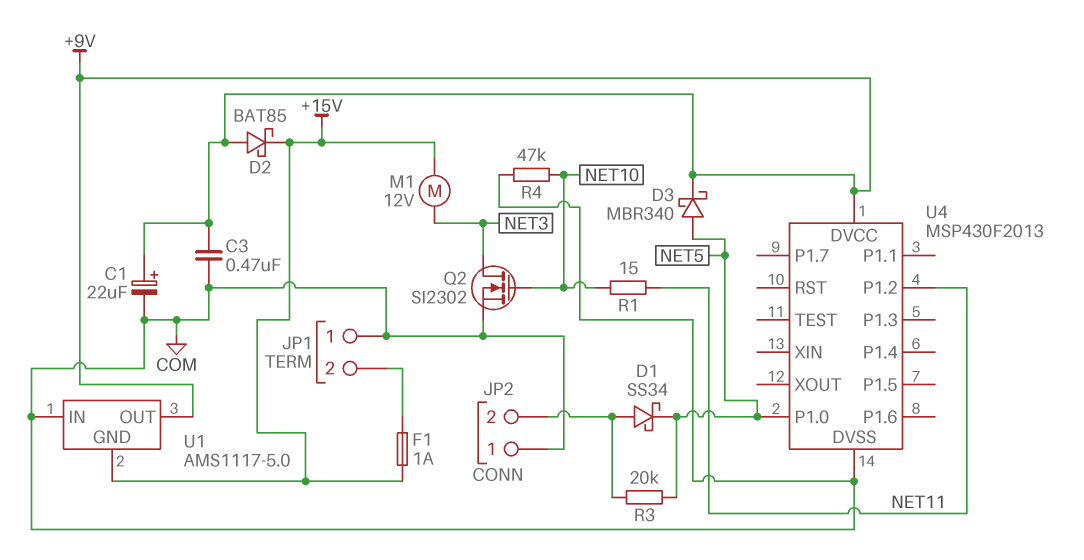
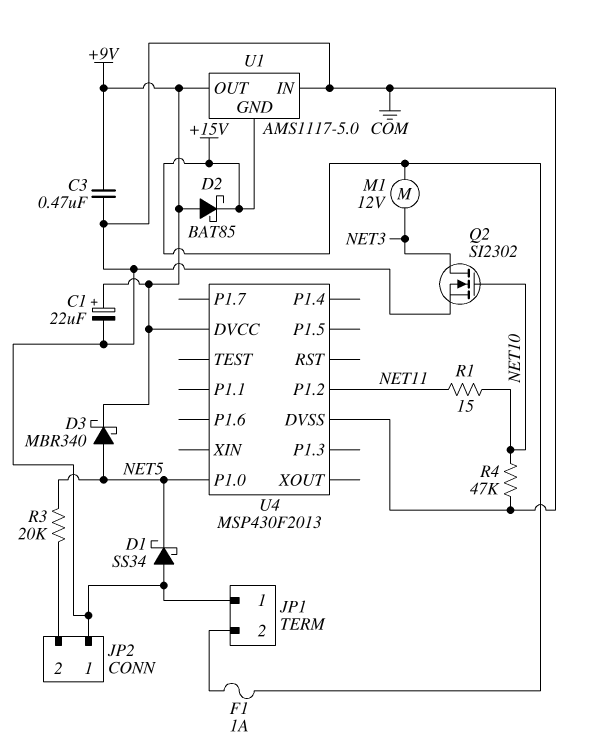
D1: schottky SS34 (A JP2/2, K NET5) -> schottky SS34 (A COM, K NET5)

